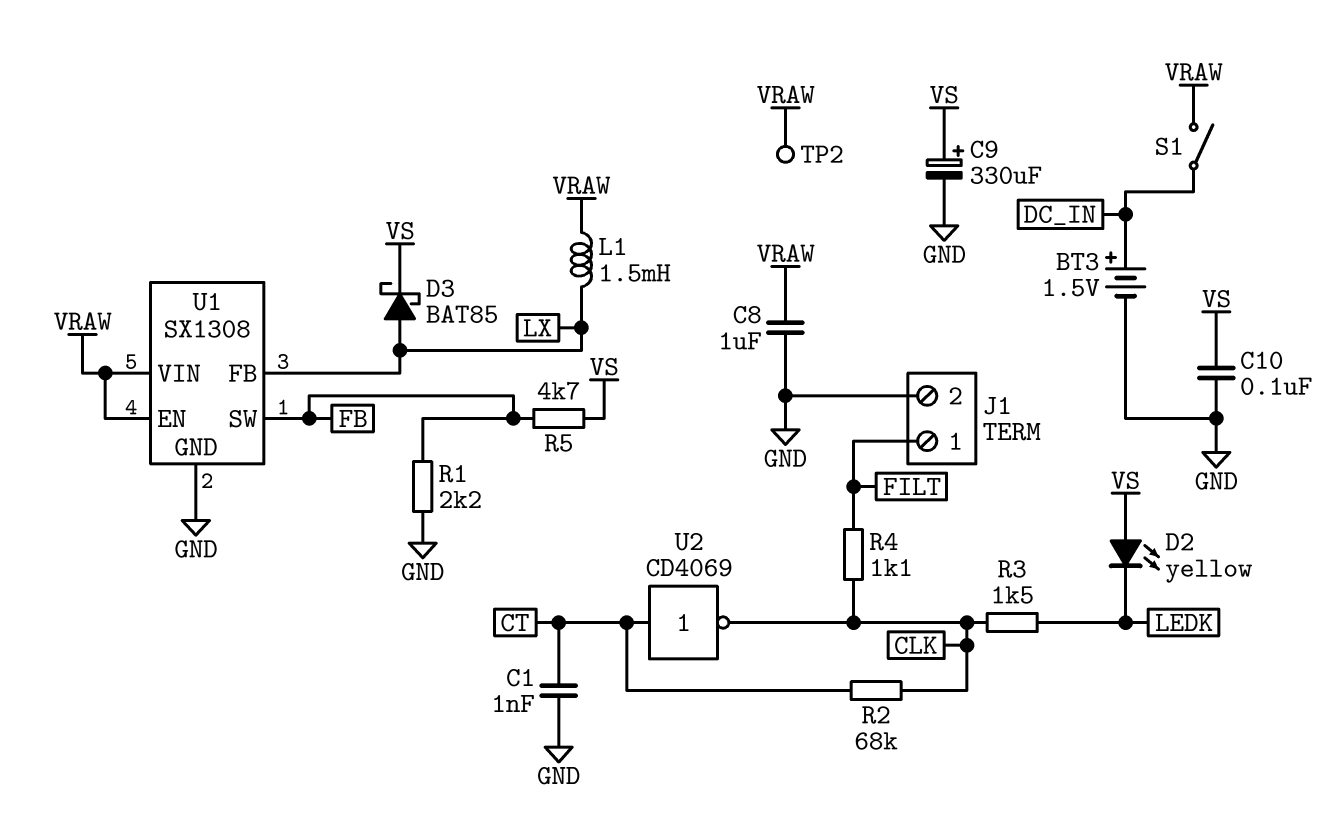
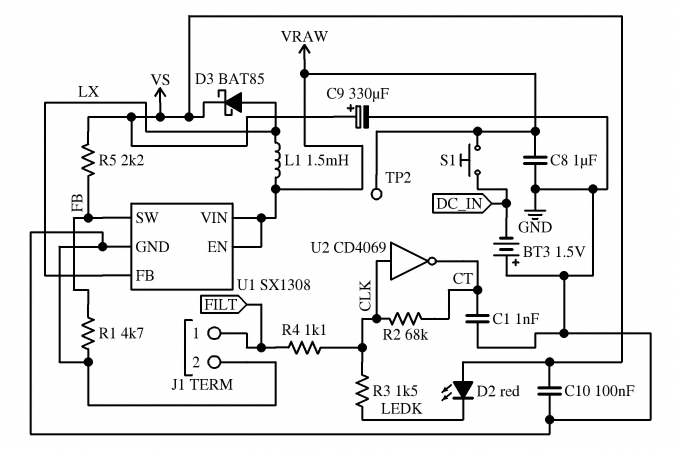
BT3: 1.5V (plus DC_IN, minus GND) -> 1.5V (plus GND, minus DC_IN)
D2: LED yellow (A VS, K LEDK) -> LED red (A VS, K LEDK)
R1: 2.2k (FB, GND) -> 4.7k (FB, GND)
R5: 4.7k (FB, VS) -> 2.2k (FB, VS)
S1: switch (DC_IN, VRAW) -> button (DC_IN, VRAW)
U2: NOT CD4069 (in CT, out CLK) -> NOT CD4069 (in CLK, out CT)

